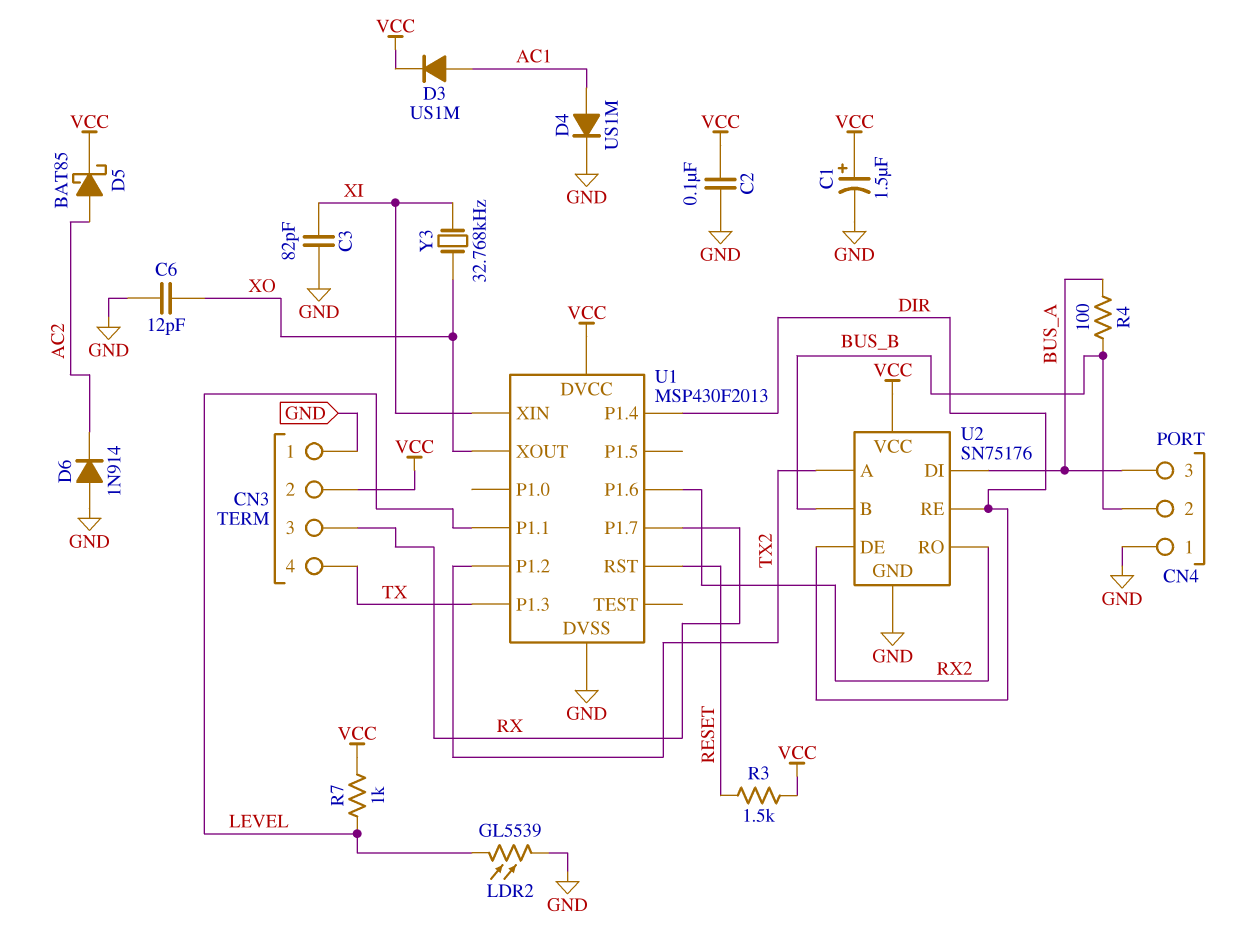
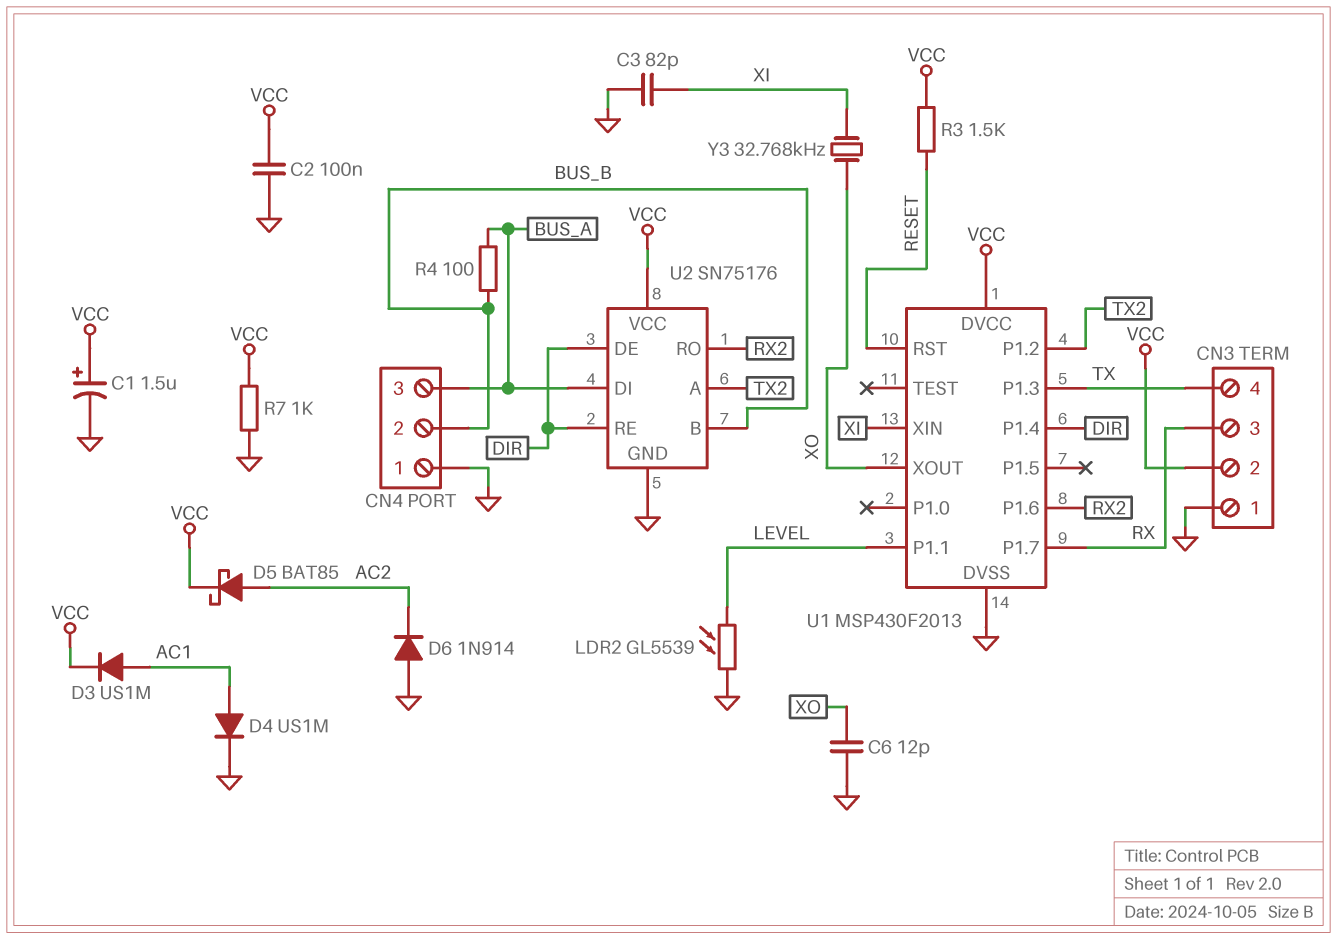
R7: 1k (LEVEL, VCC) -> 1k (GND, VCC)

